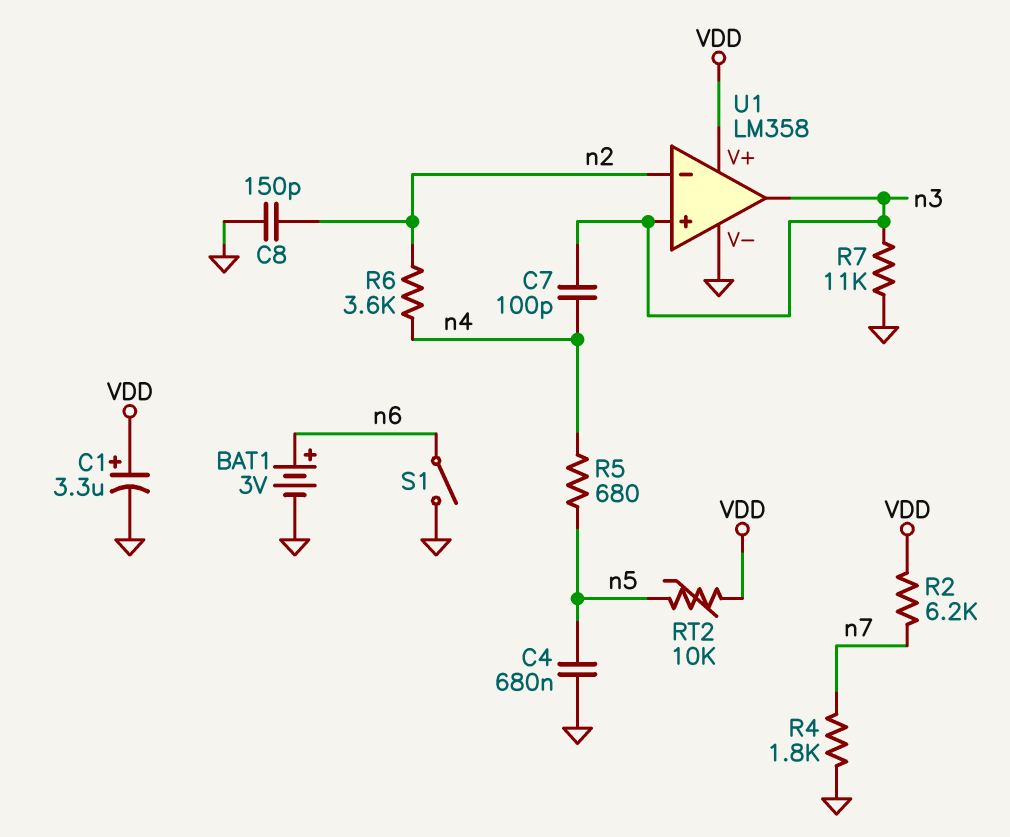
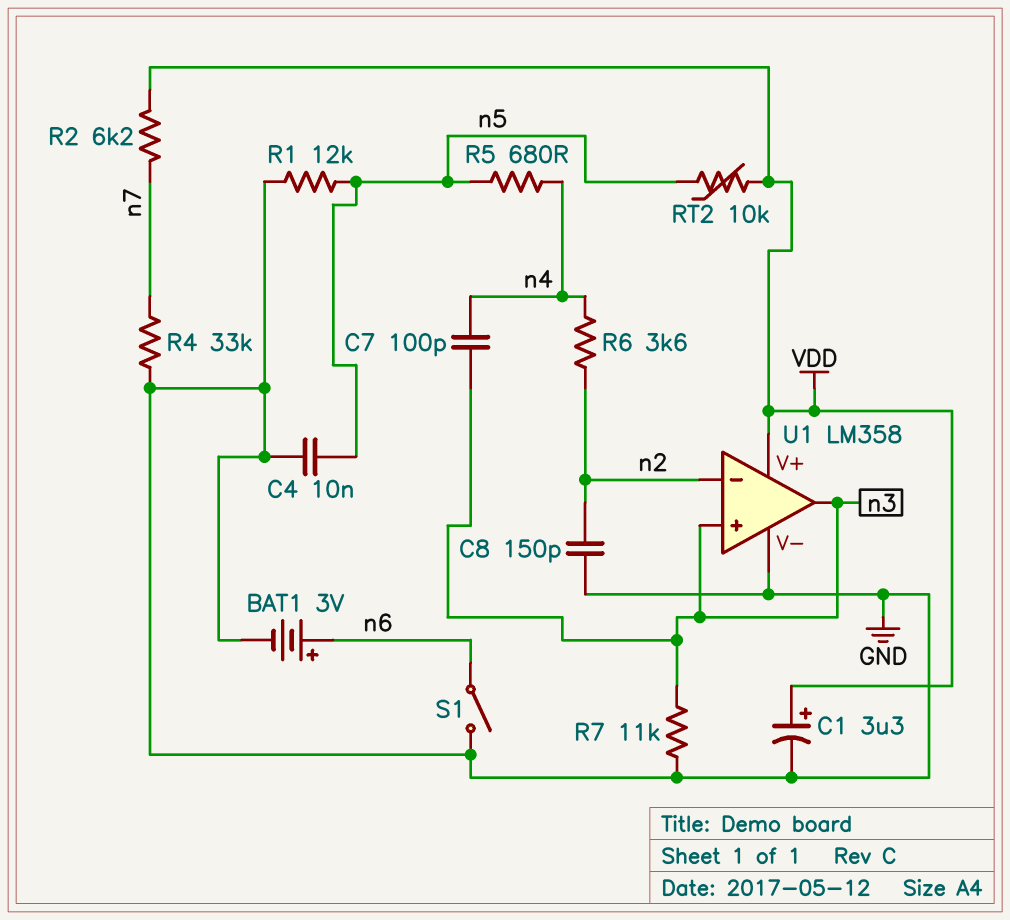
C4: 680nF (GND, n5) -> 10nF (GND, n5)
R1: none -> 12k (GND, n5)
R4: 1.8k (GND, n7) -> 33k (GND, n7)

